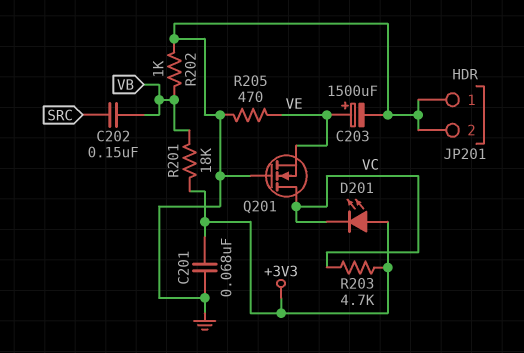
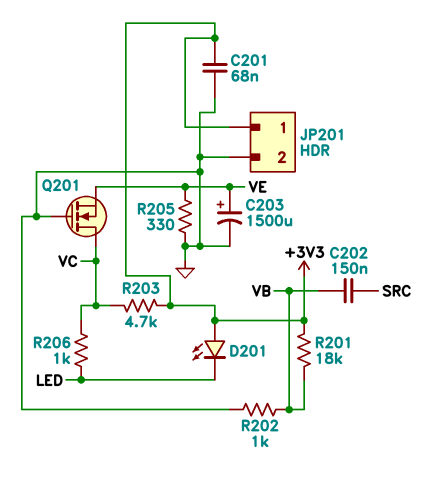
D201: LED (A +3V3, K VC) -> LED (A +3V3, K LED)
JP201 pin 1: GND -> +3V3
R205: 470 (GND, VE) -> 330 (GND, VE)
R206: none -> 1k (LED, VC)

